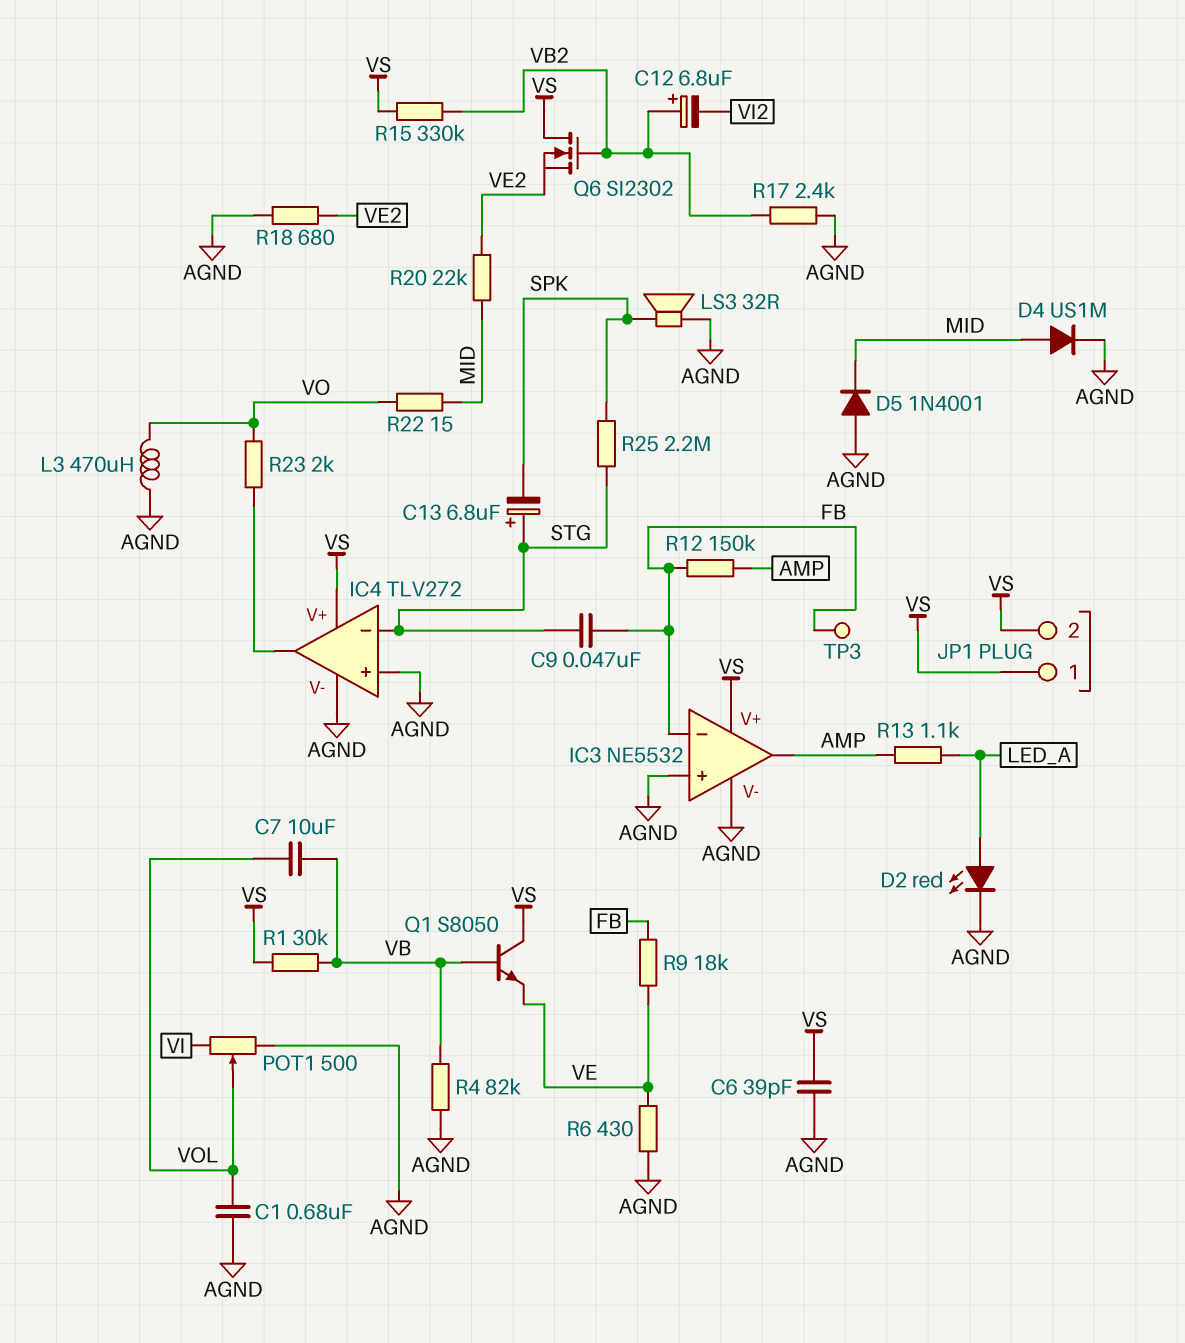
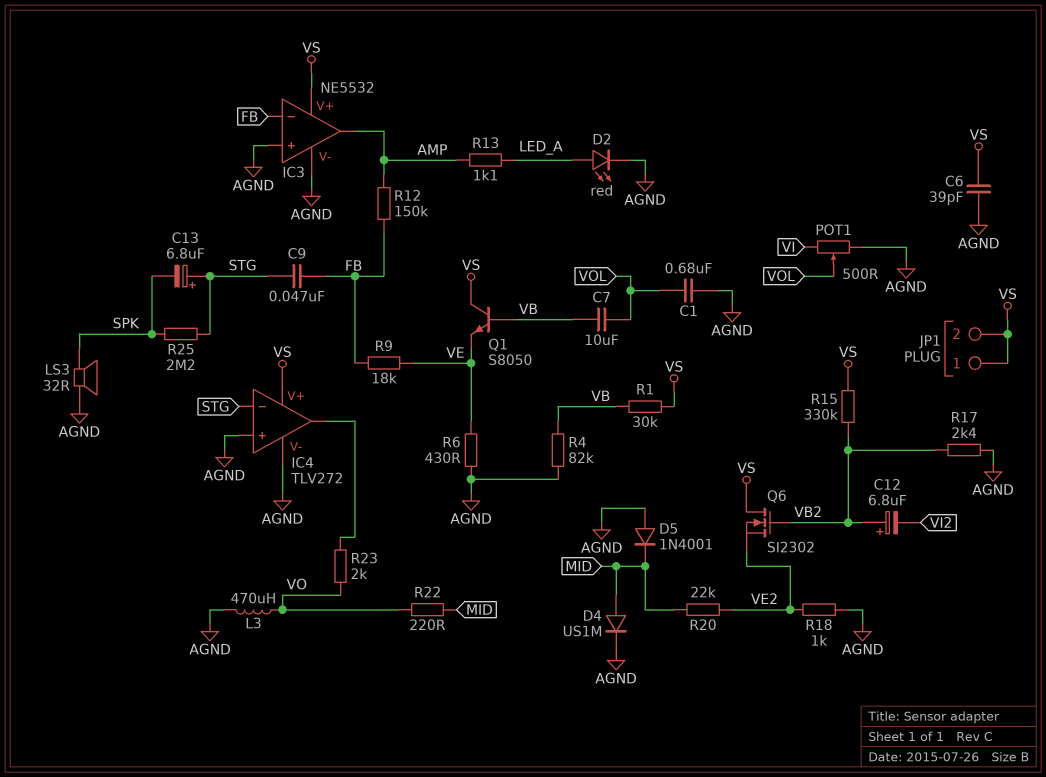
R18: 680 (AGND, VE2) -> 1k (AGND, VE2)
R22: 15 (MID, VO) -> 220 (MID, VO)
TP3: test point (FB) -> none

